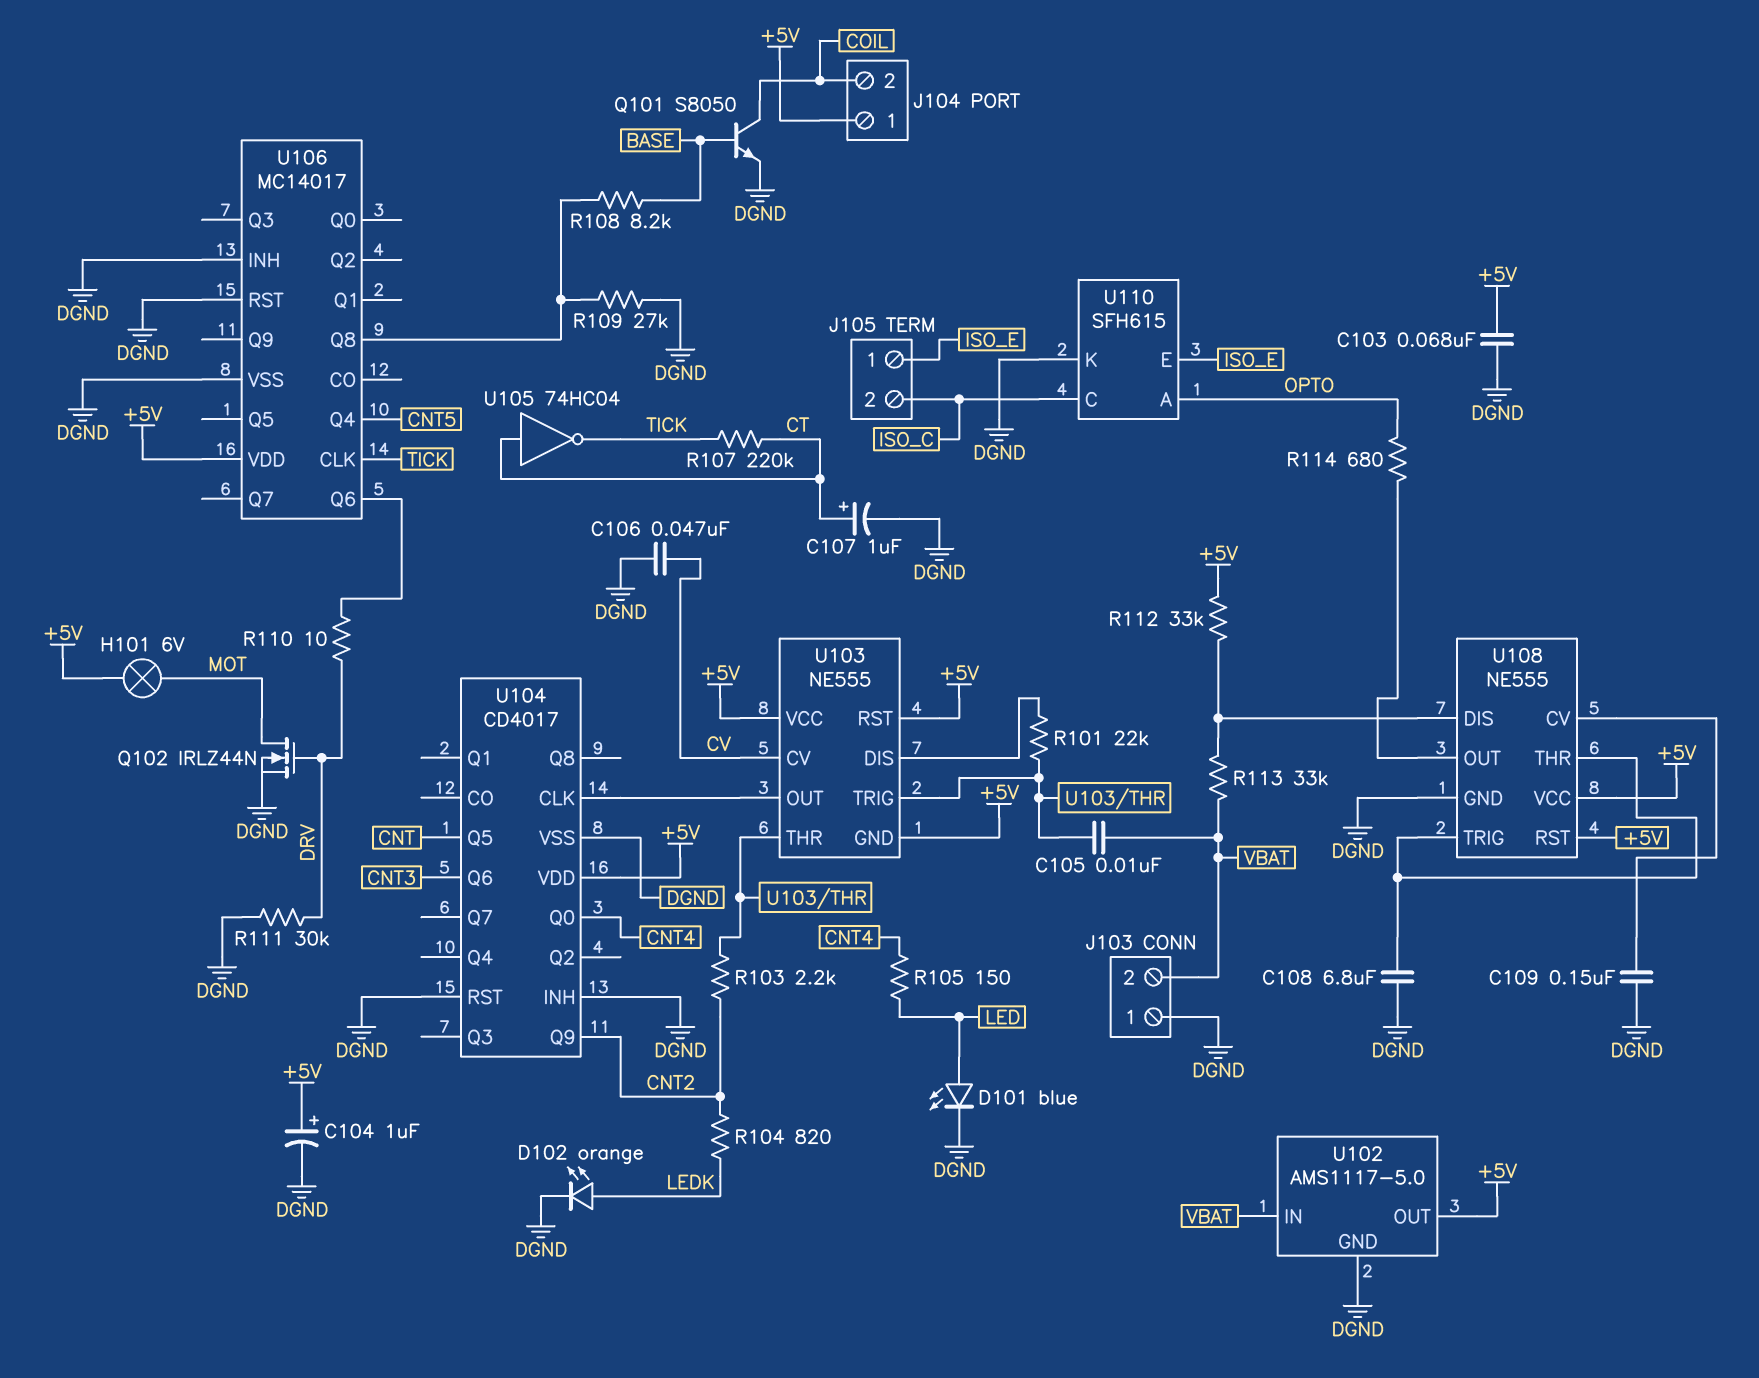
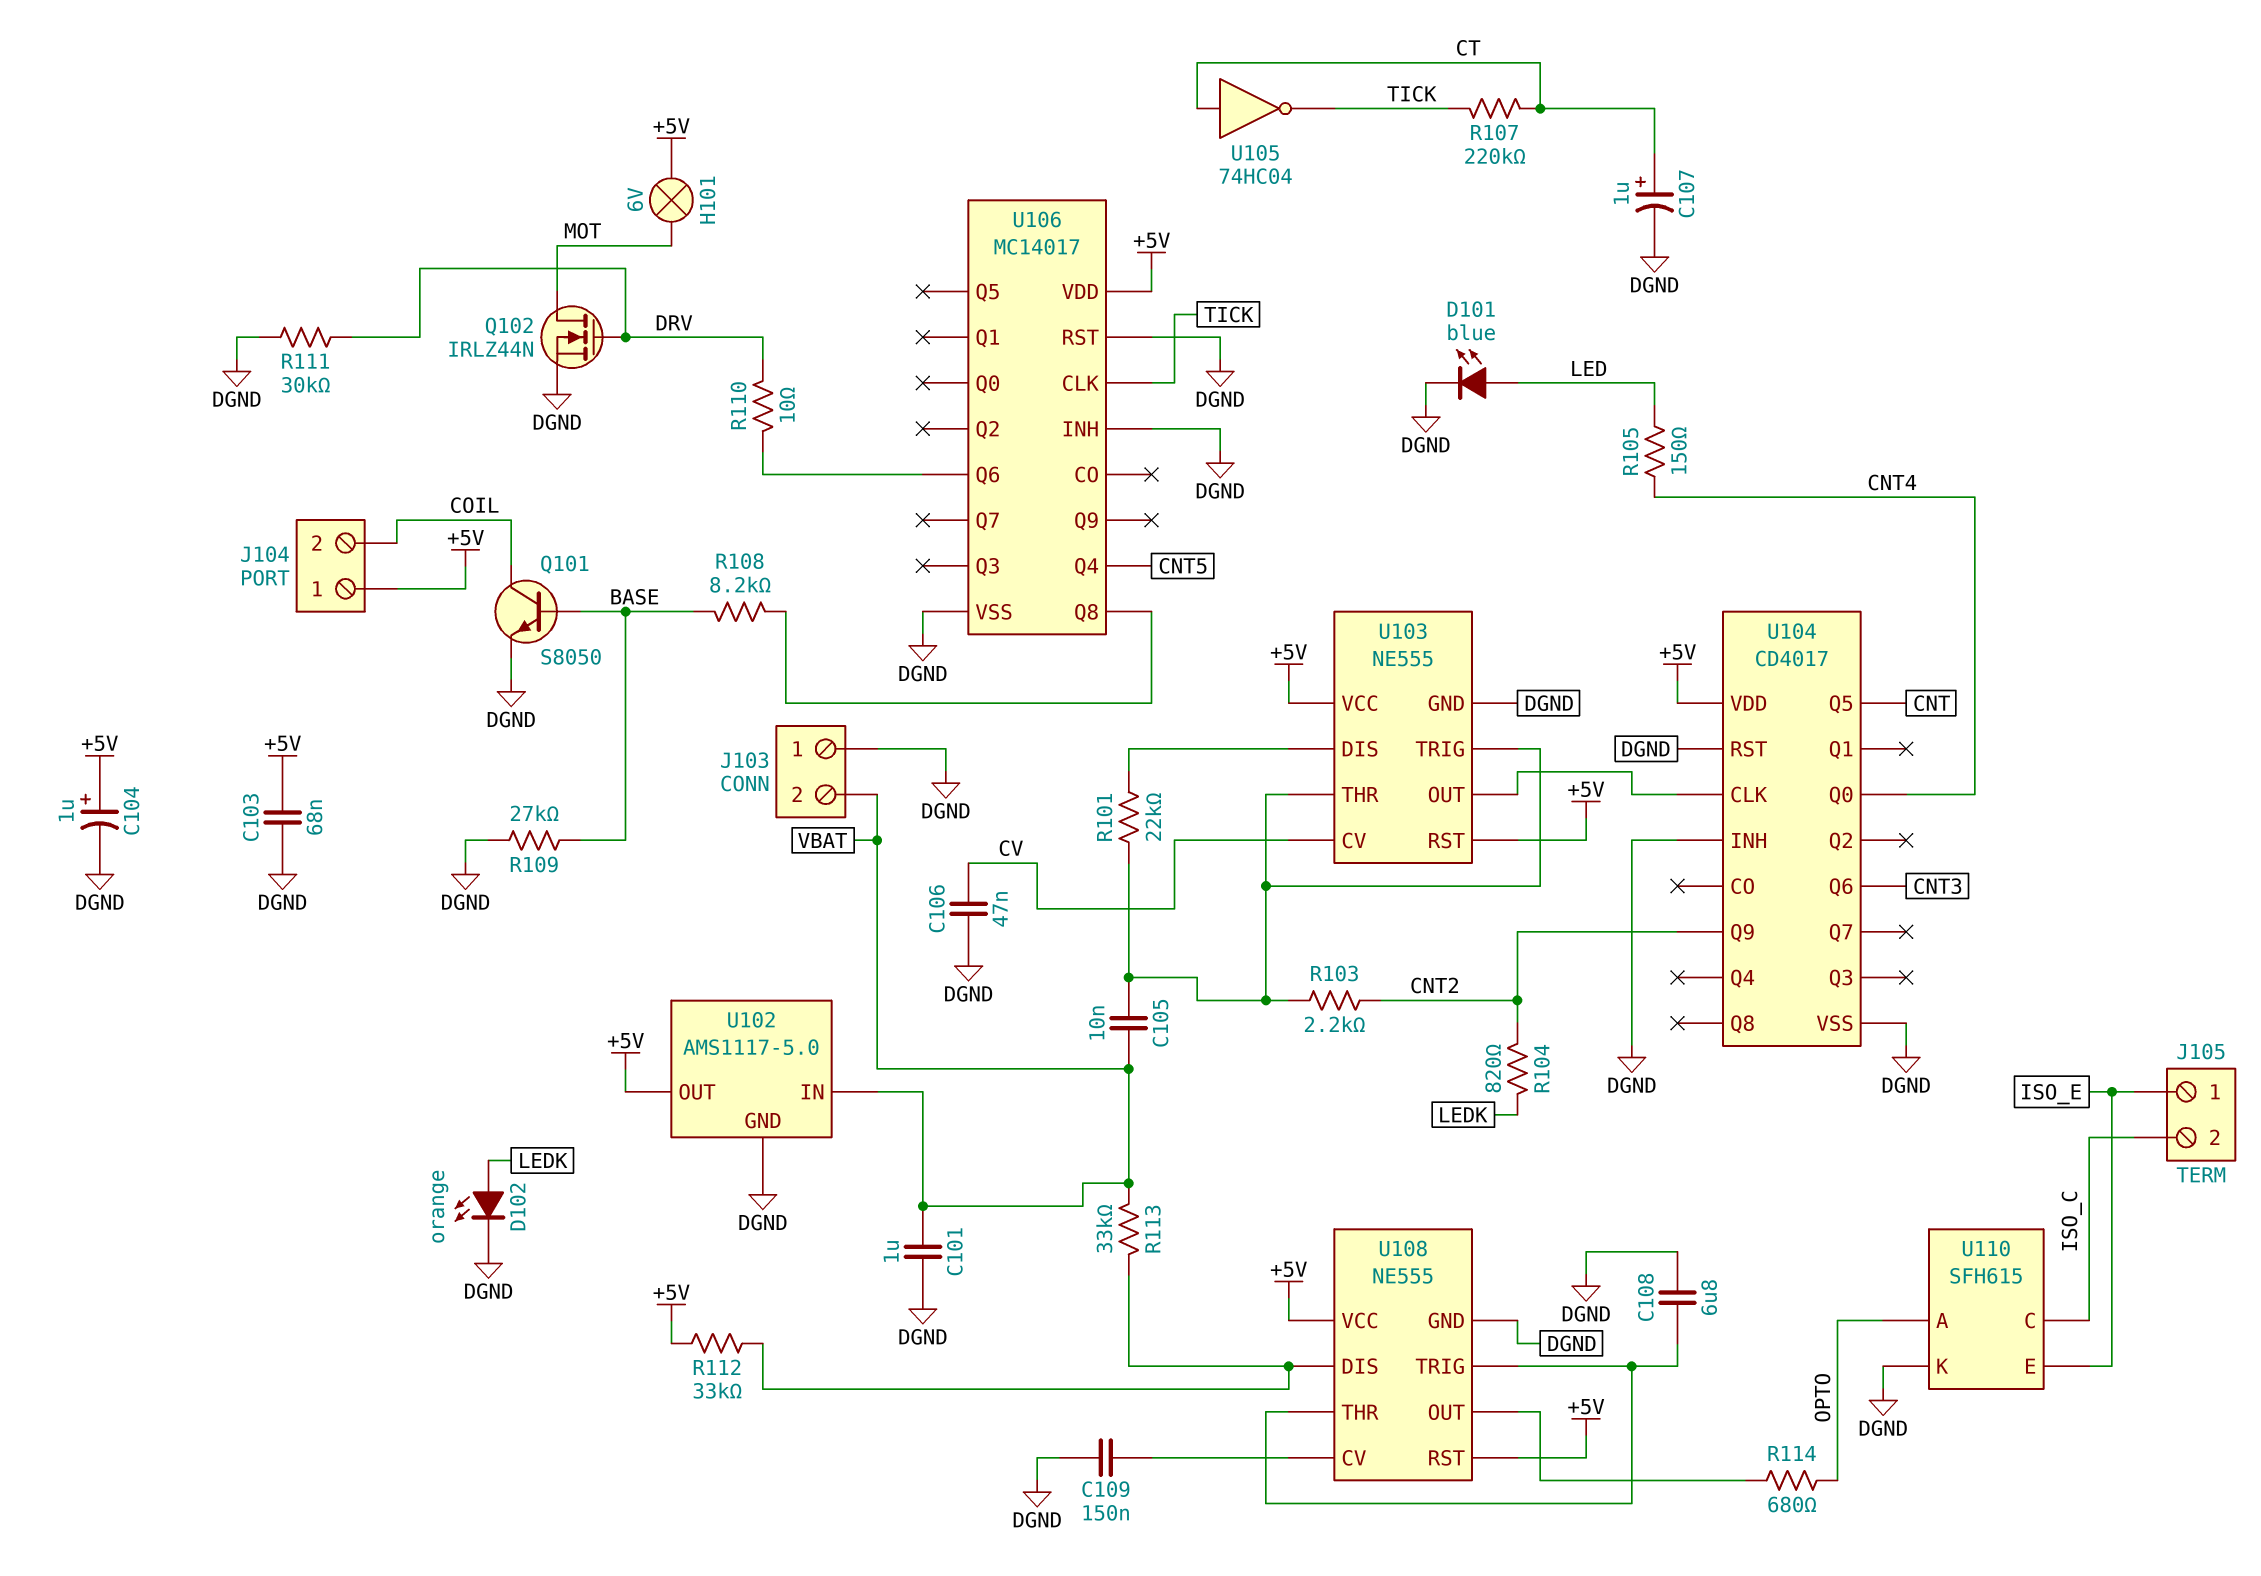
C101: none -> 1uF (DGND, VBAT)
R109: 27k (DGND, U106/Q8) -> 27k (BASE, DGND)
U103 pin GND: +5V -> DGND

